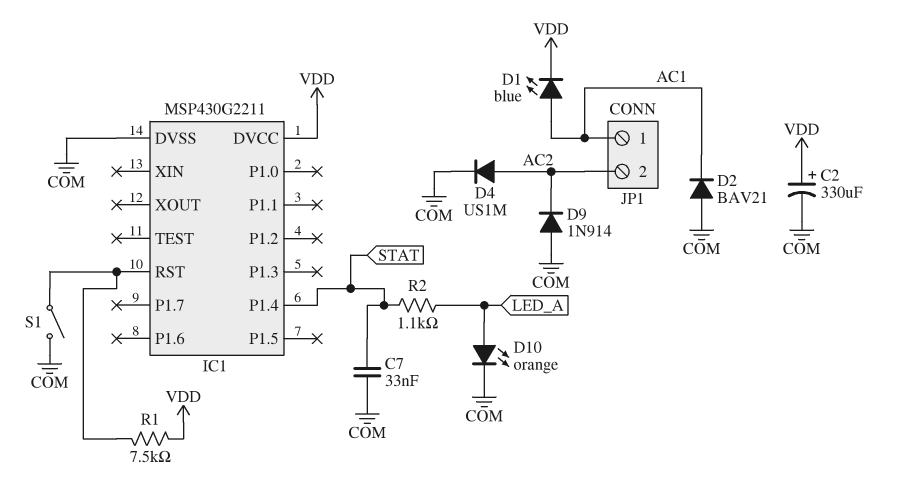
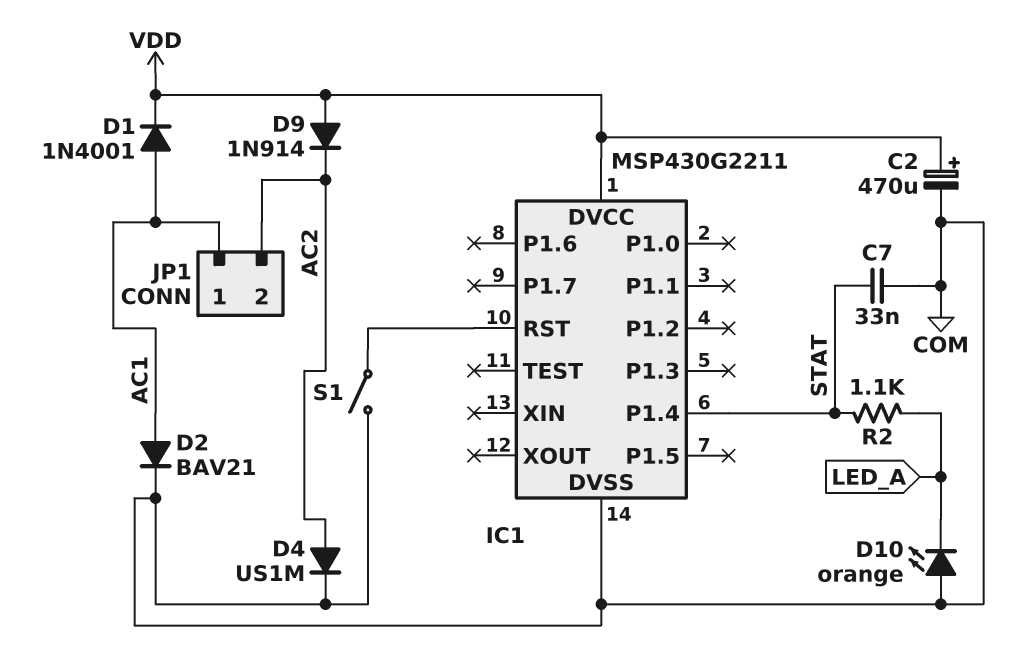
C2: 330uF (plus VDD, minus COM) -> 470uF (plus VDD, minus COM)
D1: LED blue (A AC1, K VDD) -> diode 1N4001 (A AC1, K VDD)
D2: diode BAV21 (A COM, K AC1) -> diode BAV21 (A AC1, K COM)
D9: diode 1N914 (A COM, K AC2) -> diode 1N914 (A VDD, K AC2)
D10: LED orange (A LED_A, K COM) -> LED orange (A COM, K LED_A)
R1: 7.5k (IC1/RST, VDD) -> none

